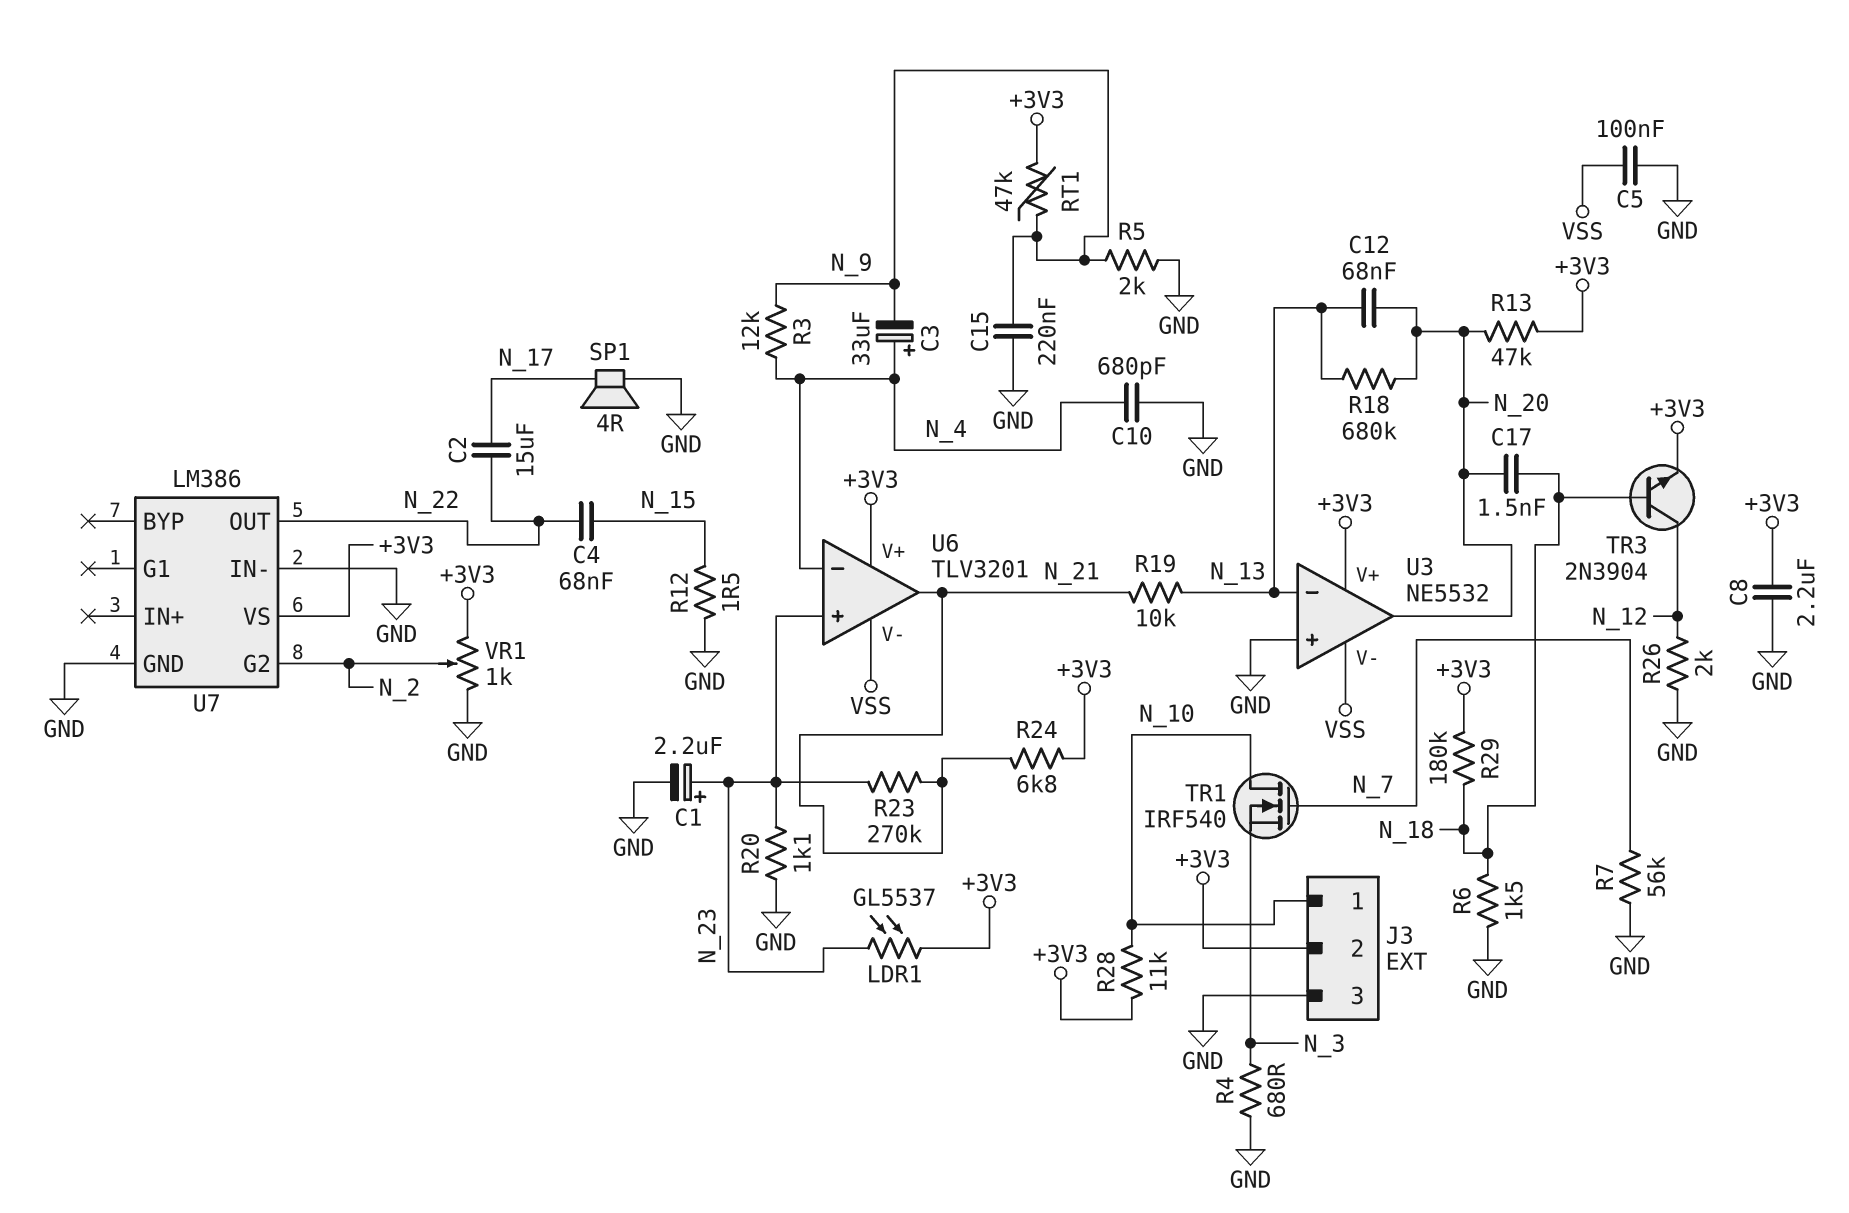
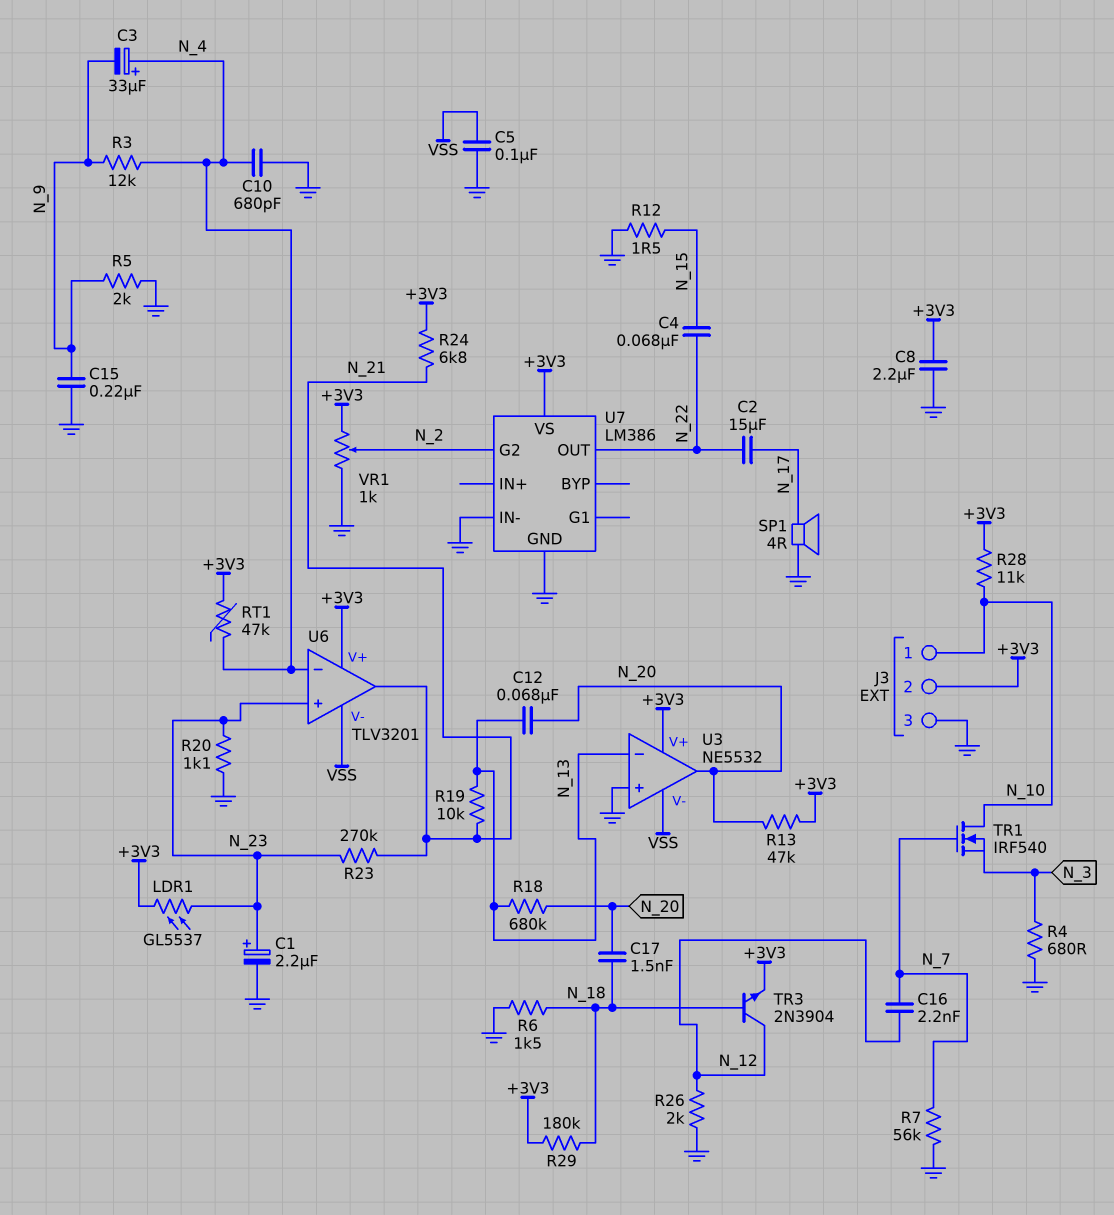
C16: none -> 2.2nF (N_7, N_12)
RT1: 47k (+3V3, N_9) -> 47k (+3V3, N_4)

